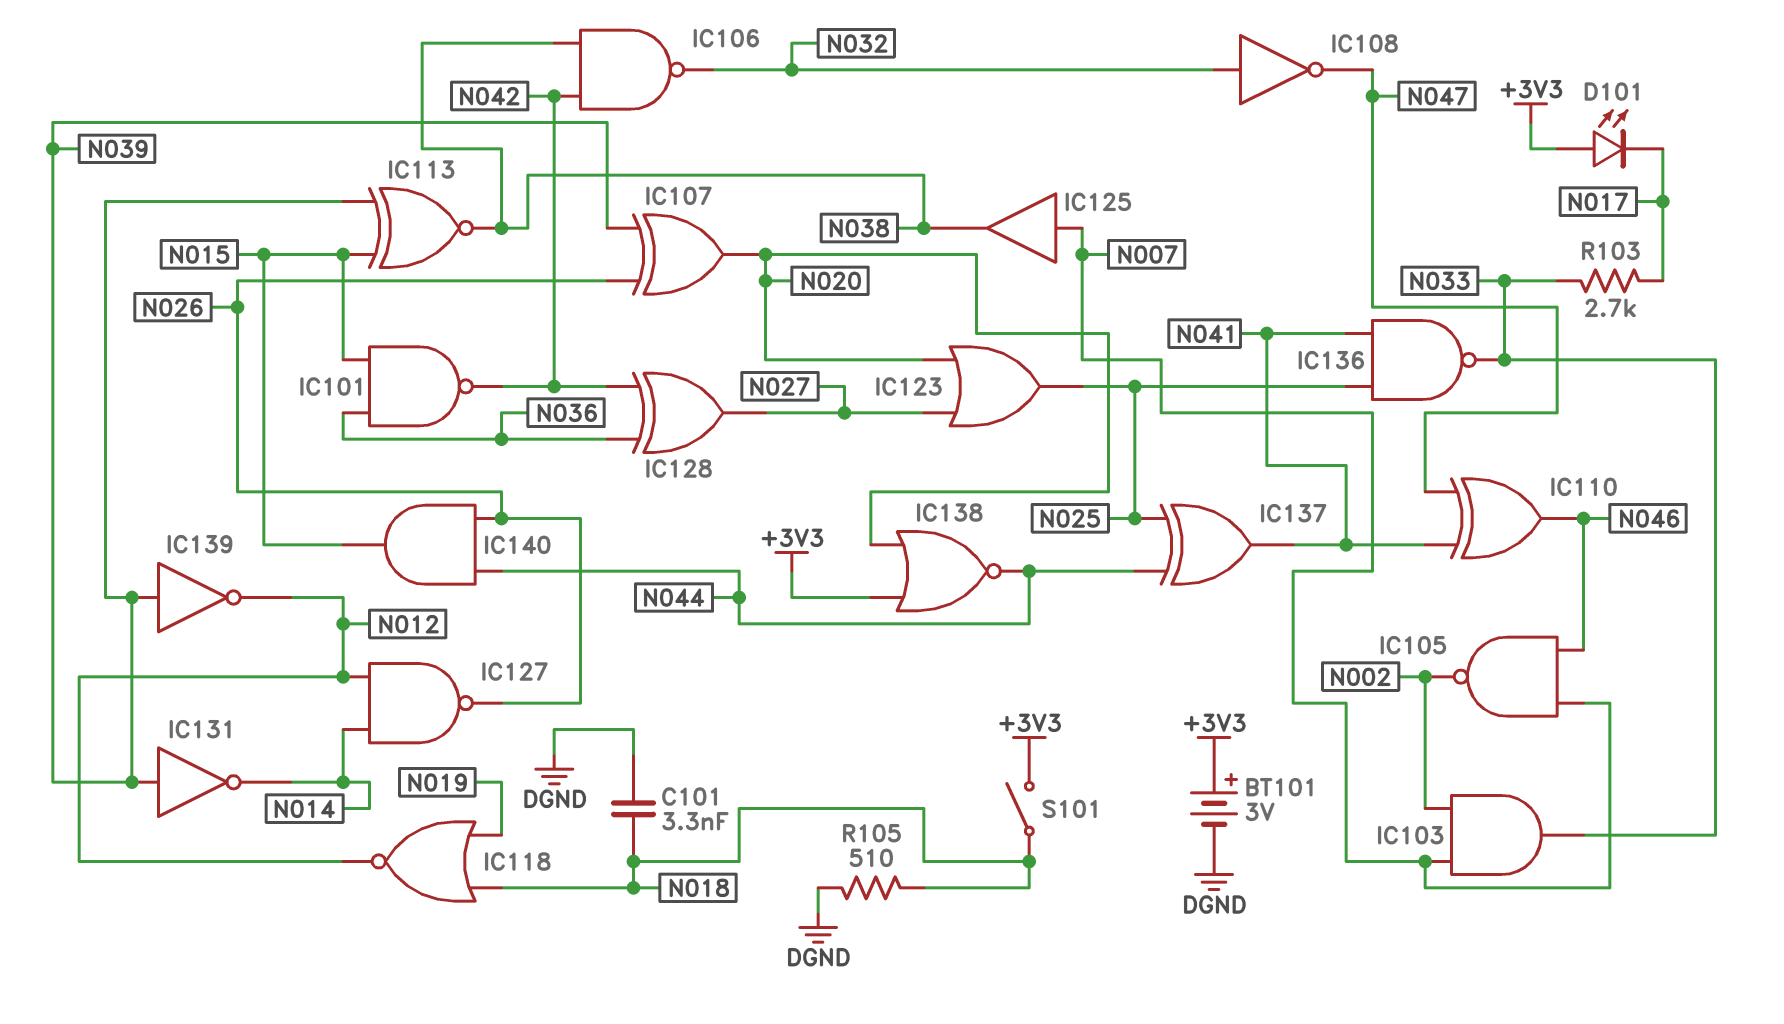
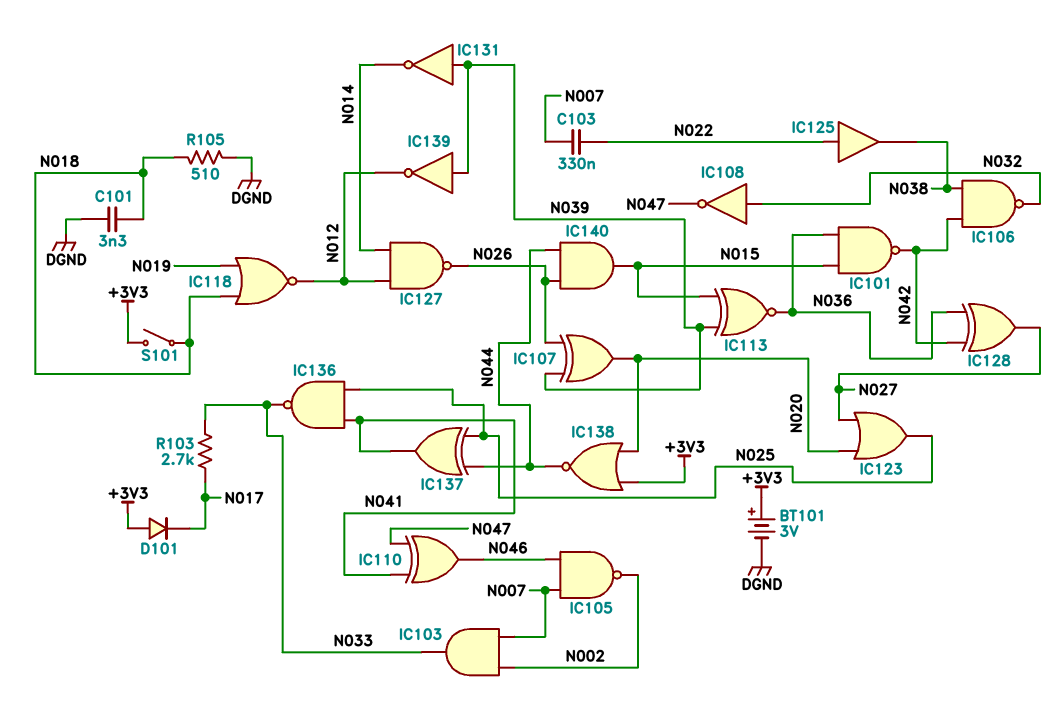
C103: none -> 330nF (N007, N022)
D101: LED (A +3V3, K N017) -> diode (A +3V3, K N017)
IC113: XNOR (in N015, in N039, out N038) -> XNOR (in N015, in N039, out N036)
IC125: buffer (in N007, out N038) -> buffer (in N022, out N038)

